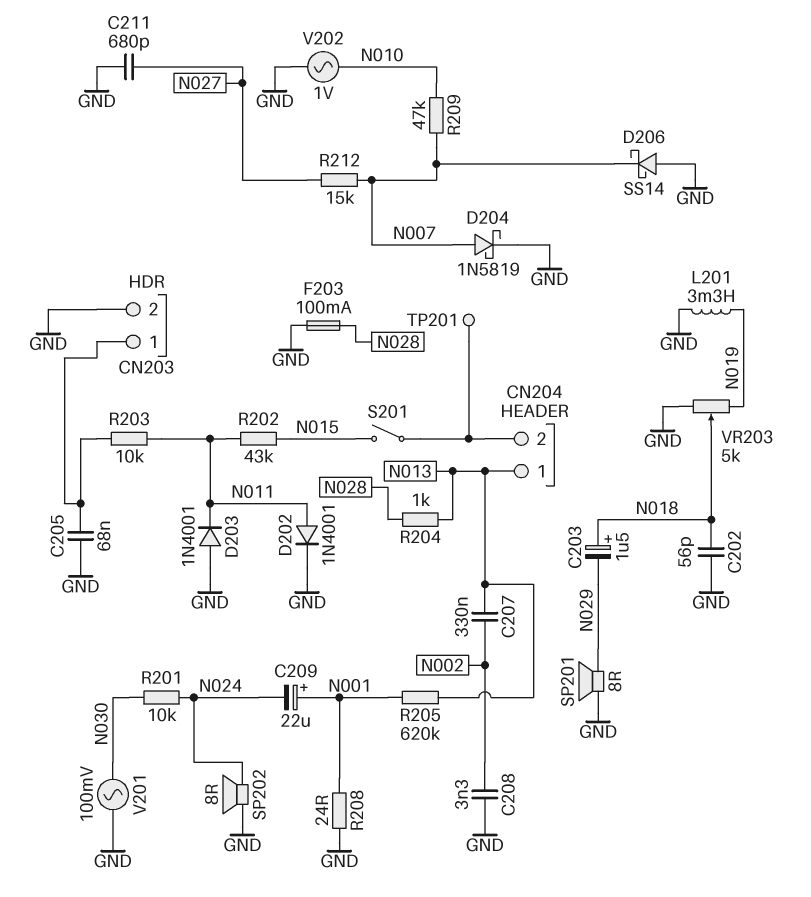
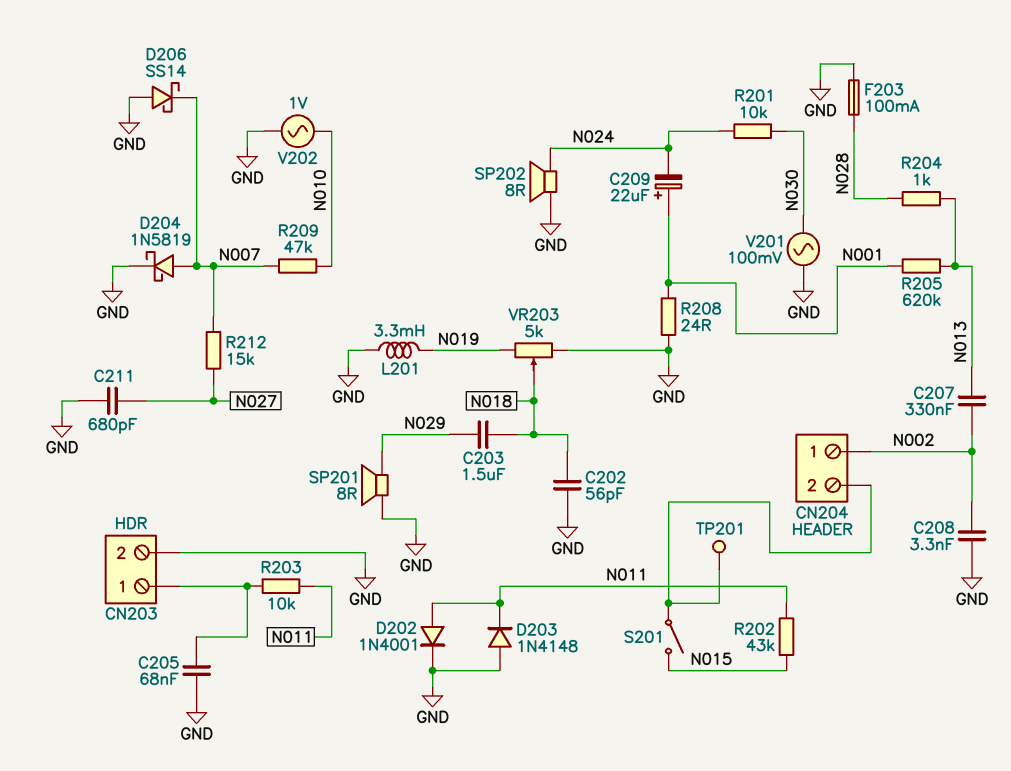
C203: 1.5uF (plus N018, minus N029) -> 1.5uF (N018, N029)
CN204 pin 1: N013 -> N002
D203: diode 1N4001 (A GND, K N011) -> diode 1N4148 (A GND, K N011)

